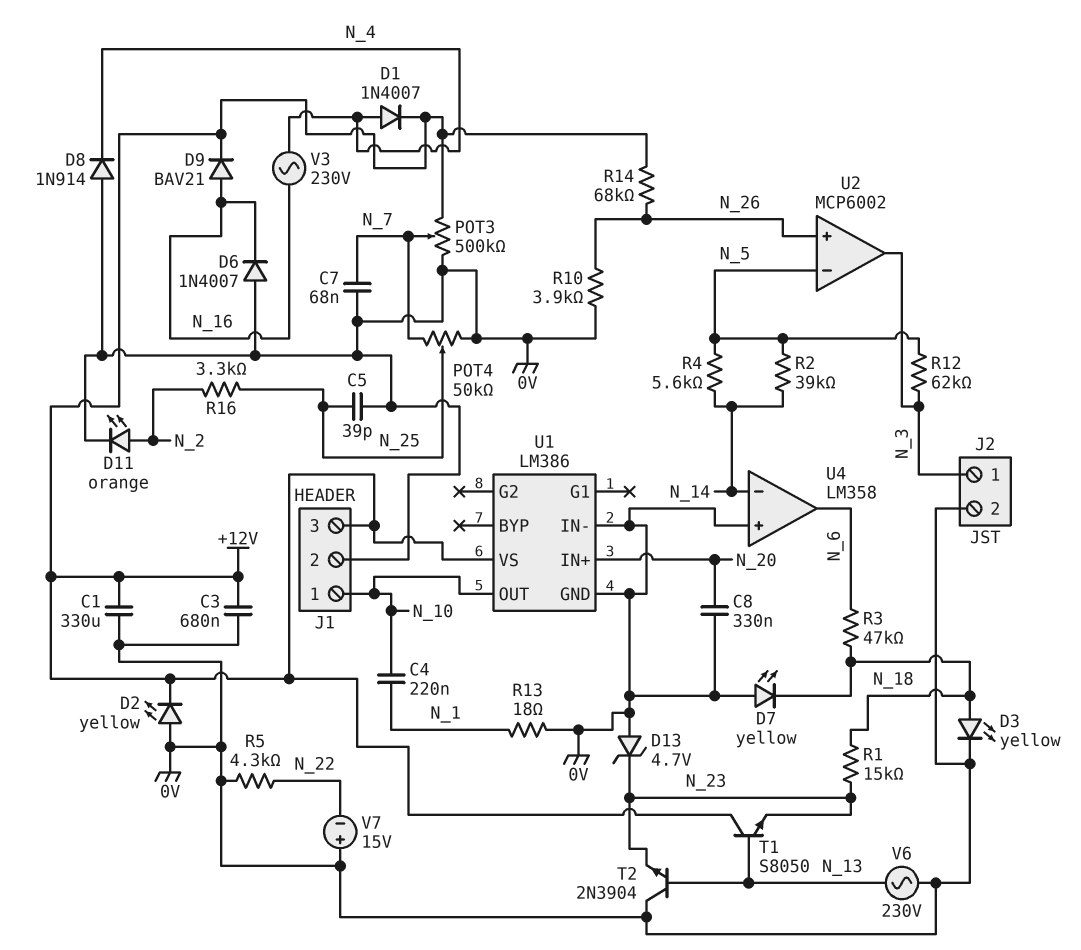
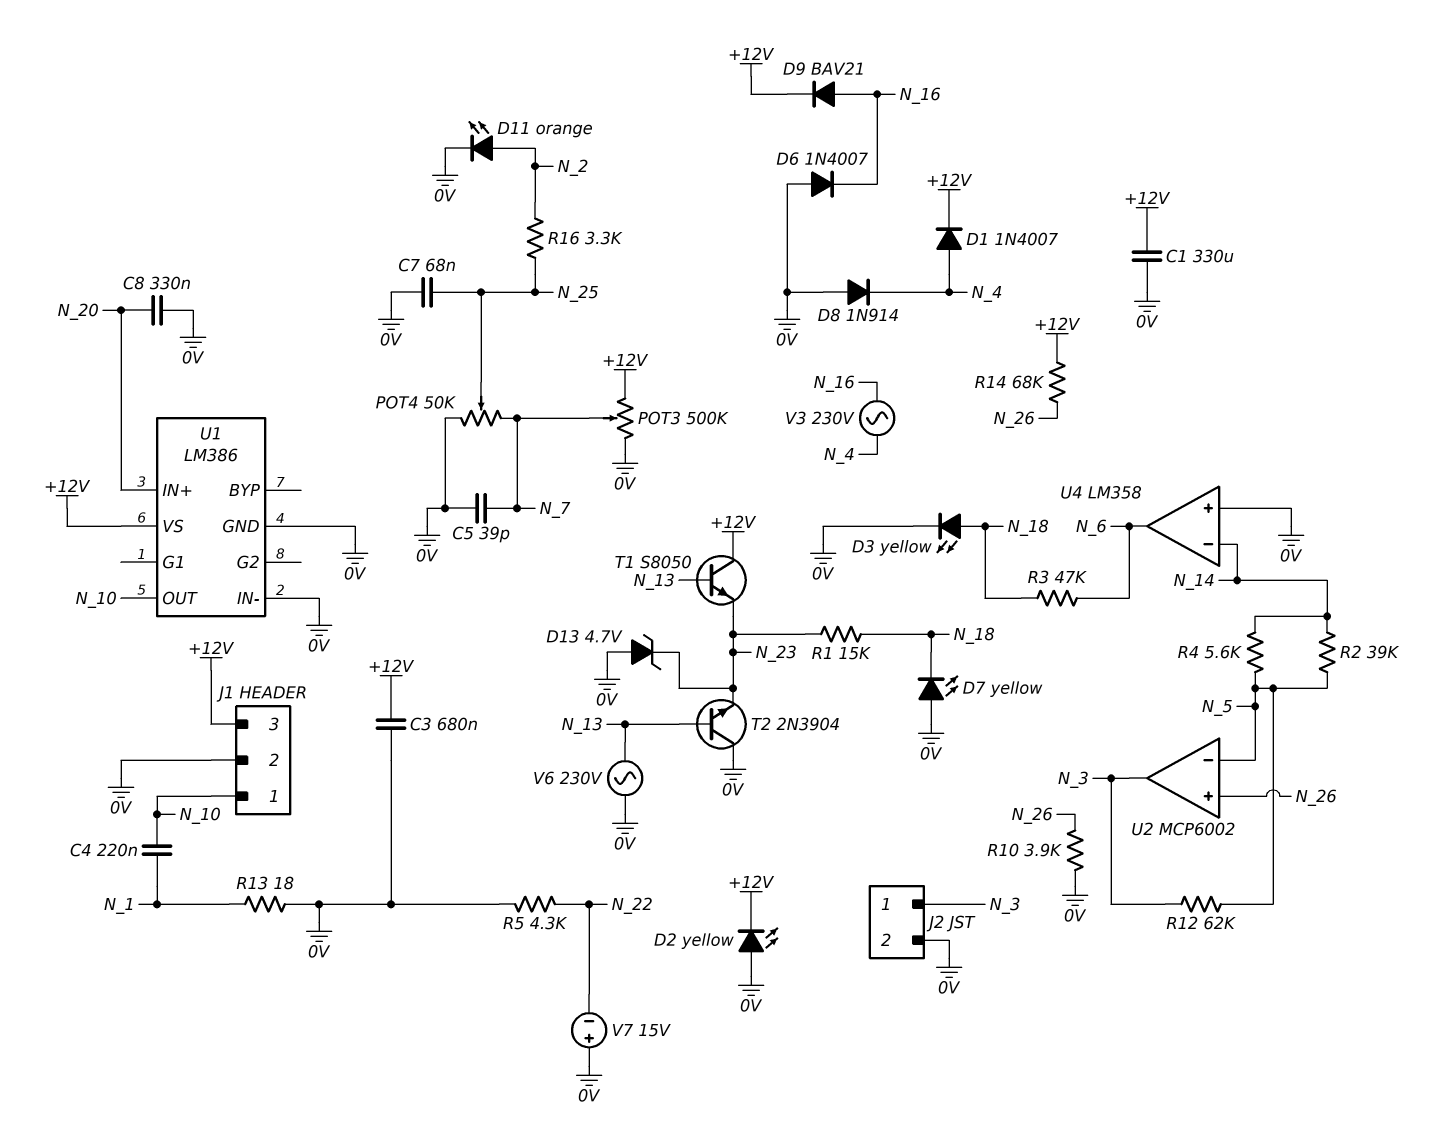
C5: 39pF (0V, N_25) -> 39pF (0V, N_7)
C7: 68nF (0V, N_7) -> 68nF (0V, N_25)

